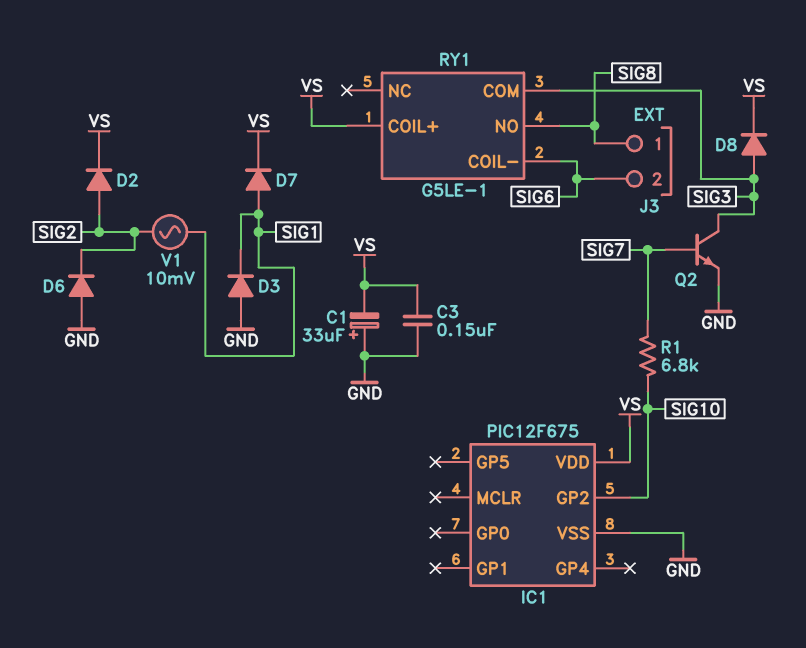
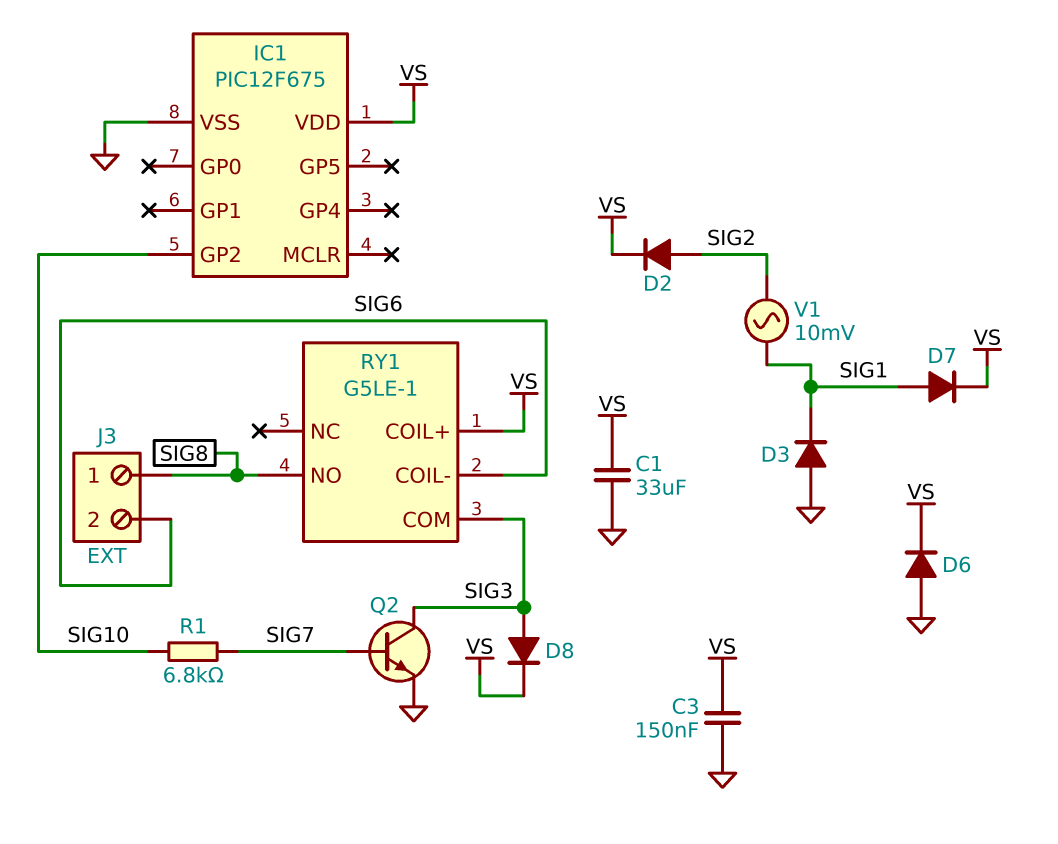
C1: 33uF (plus GND, minus VS) -> 33uF (GND, VS)
D6: diode (A GND, K SIG2) -> diode (A GND, K VS)

